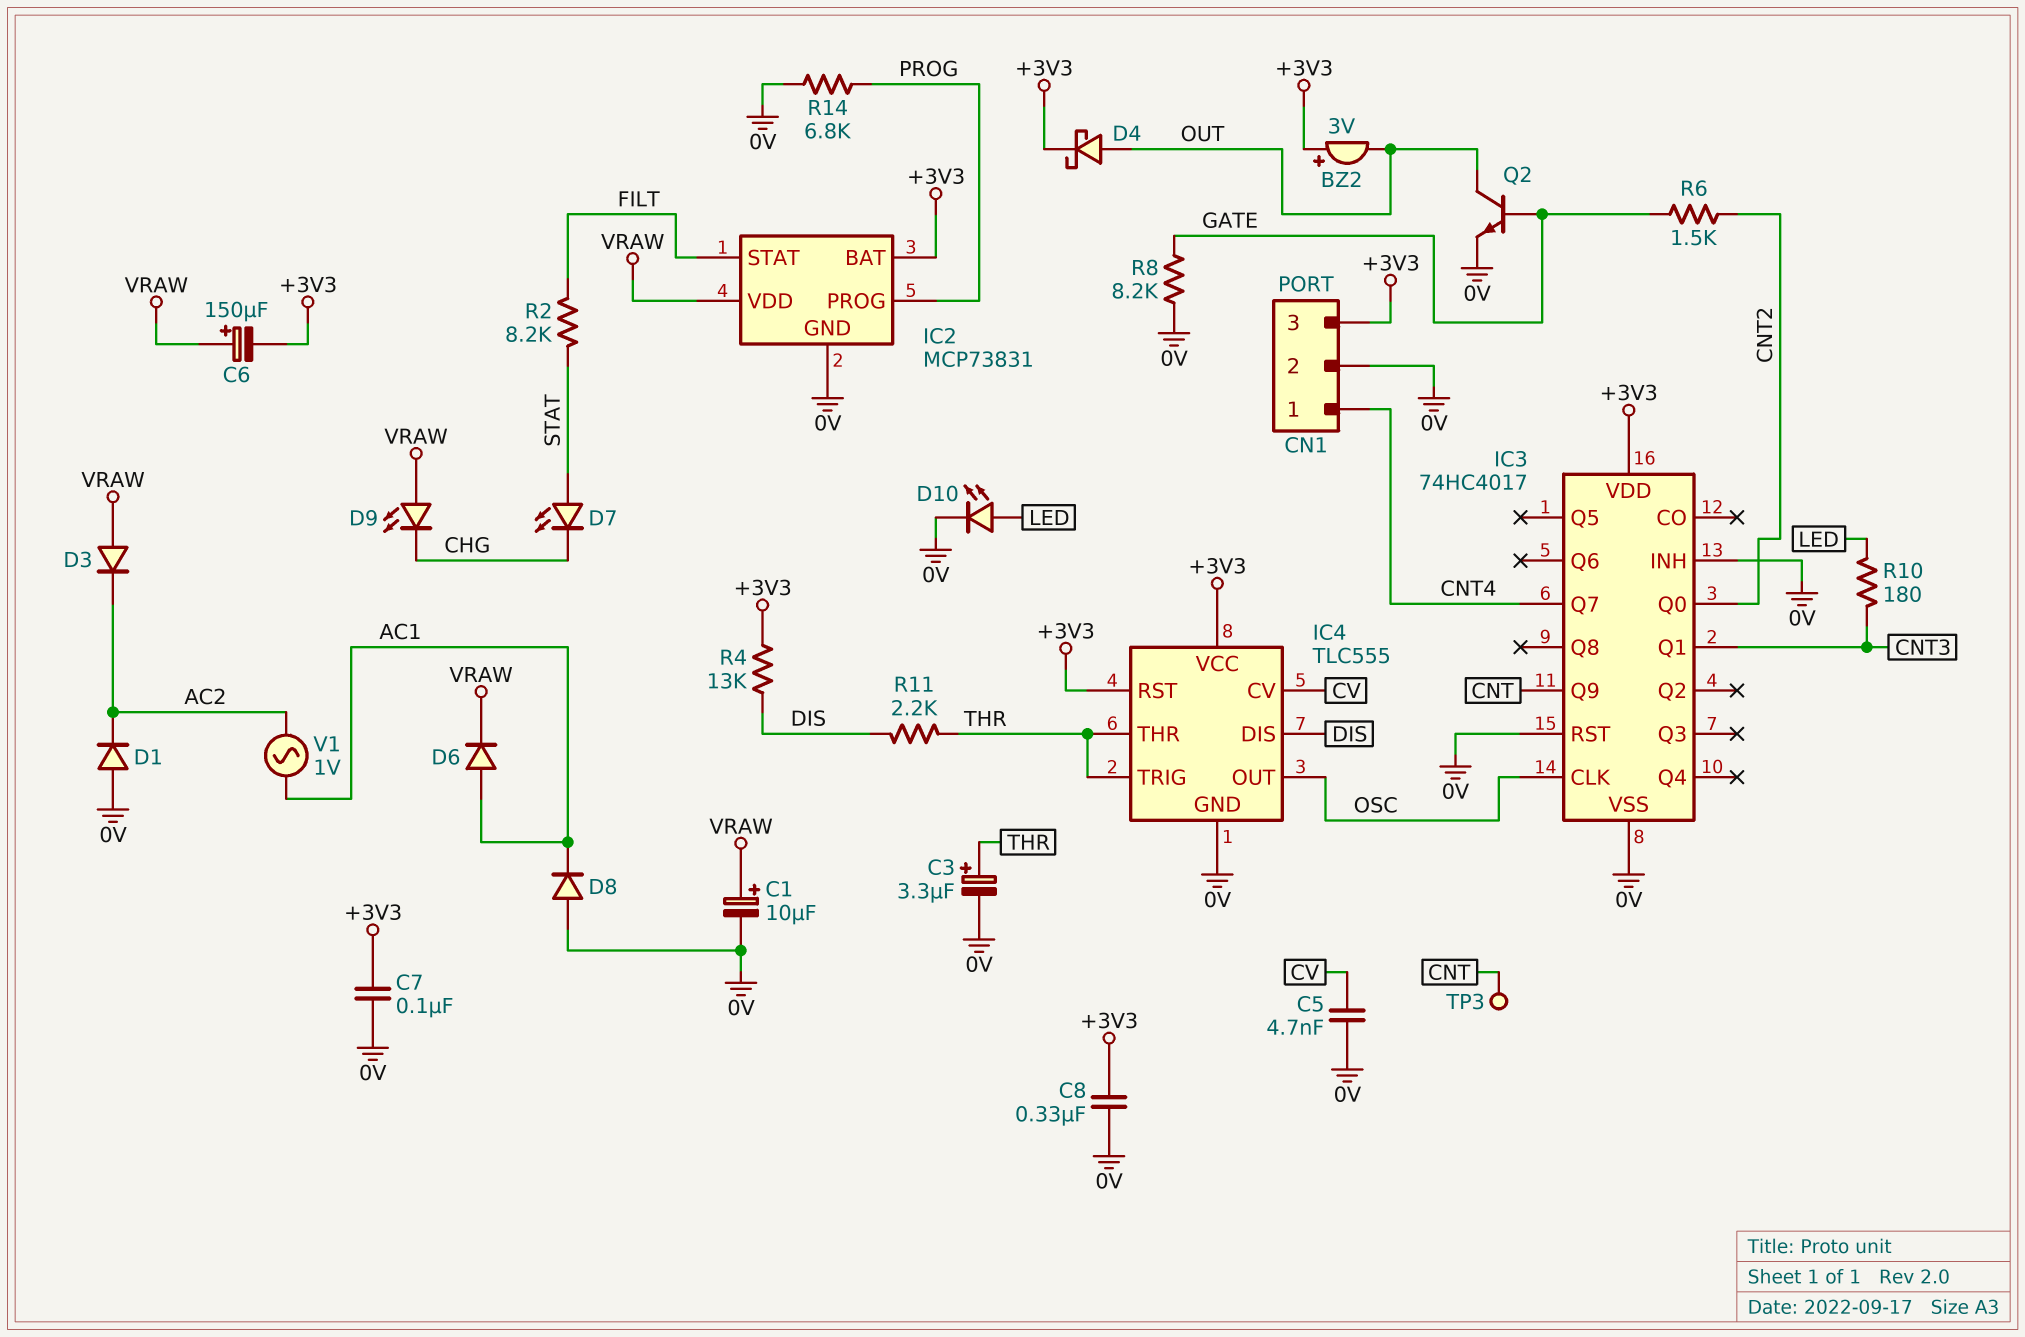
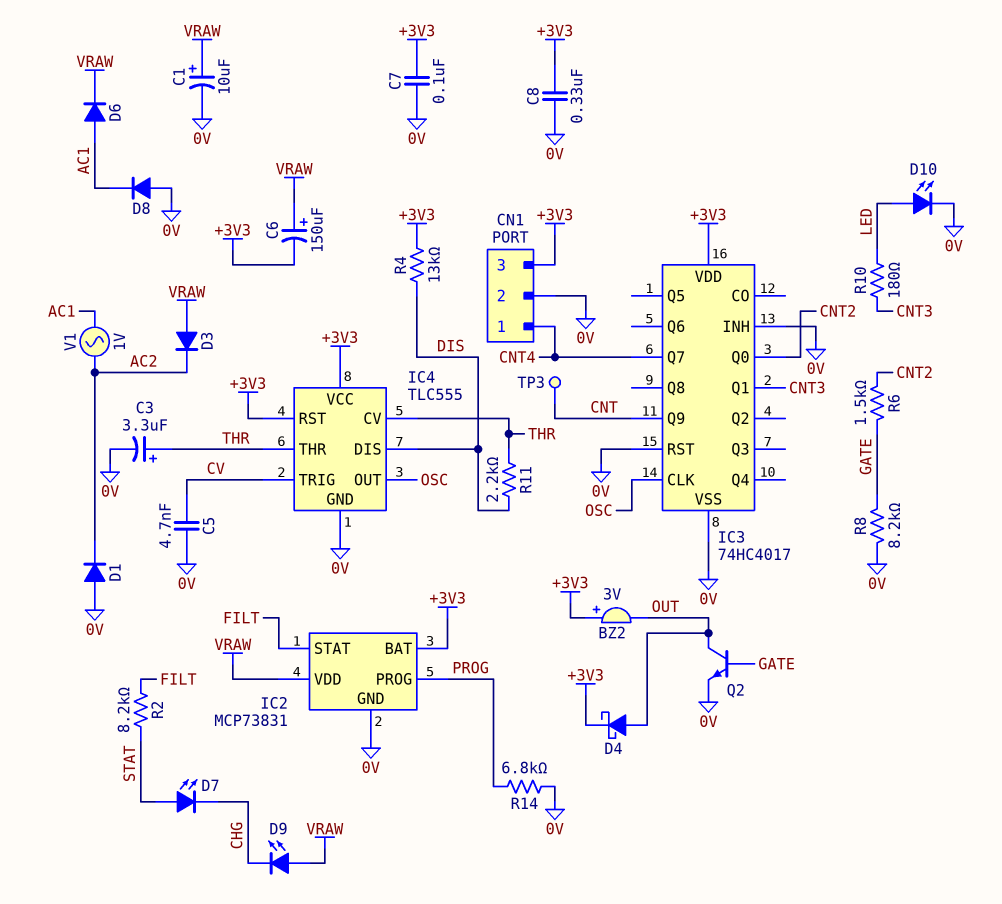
IC4 pin CV: CV -> THR
IC4 pin TRIG: THR -> CV

